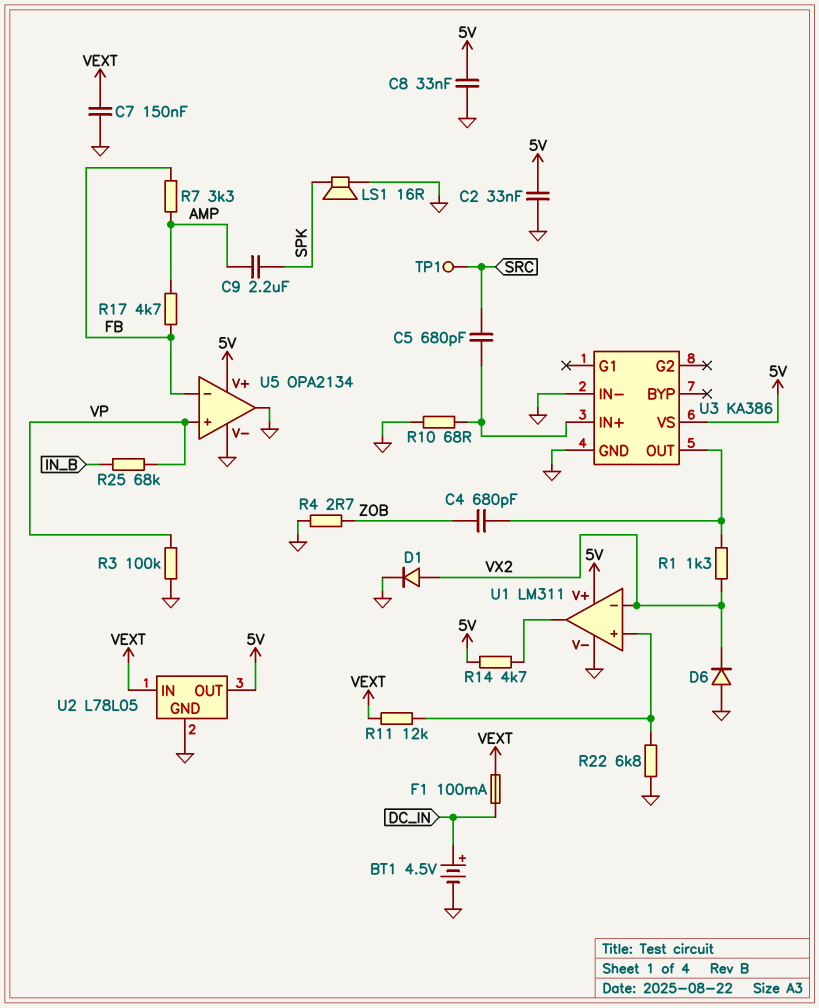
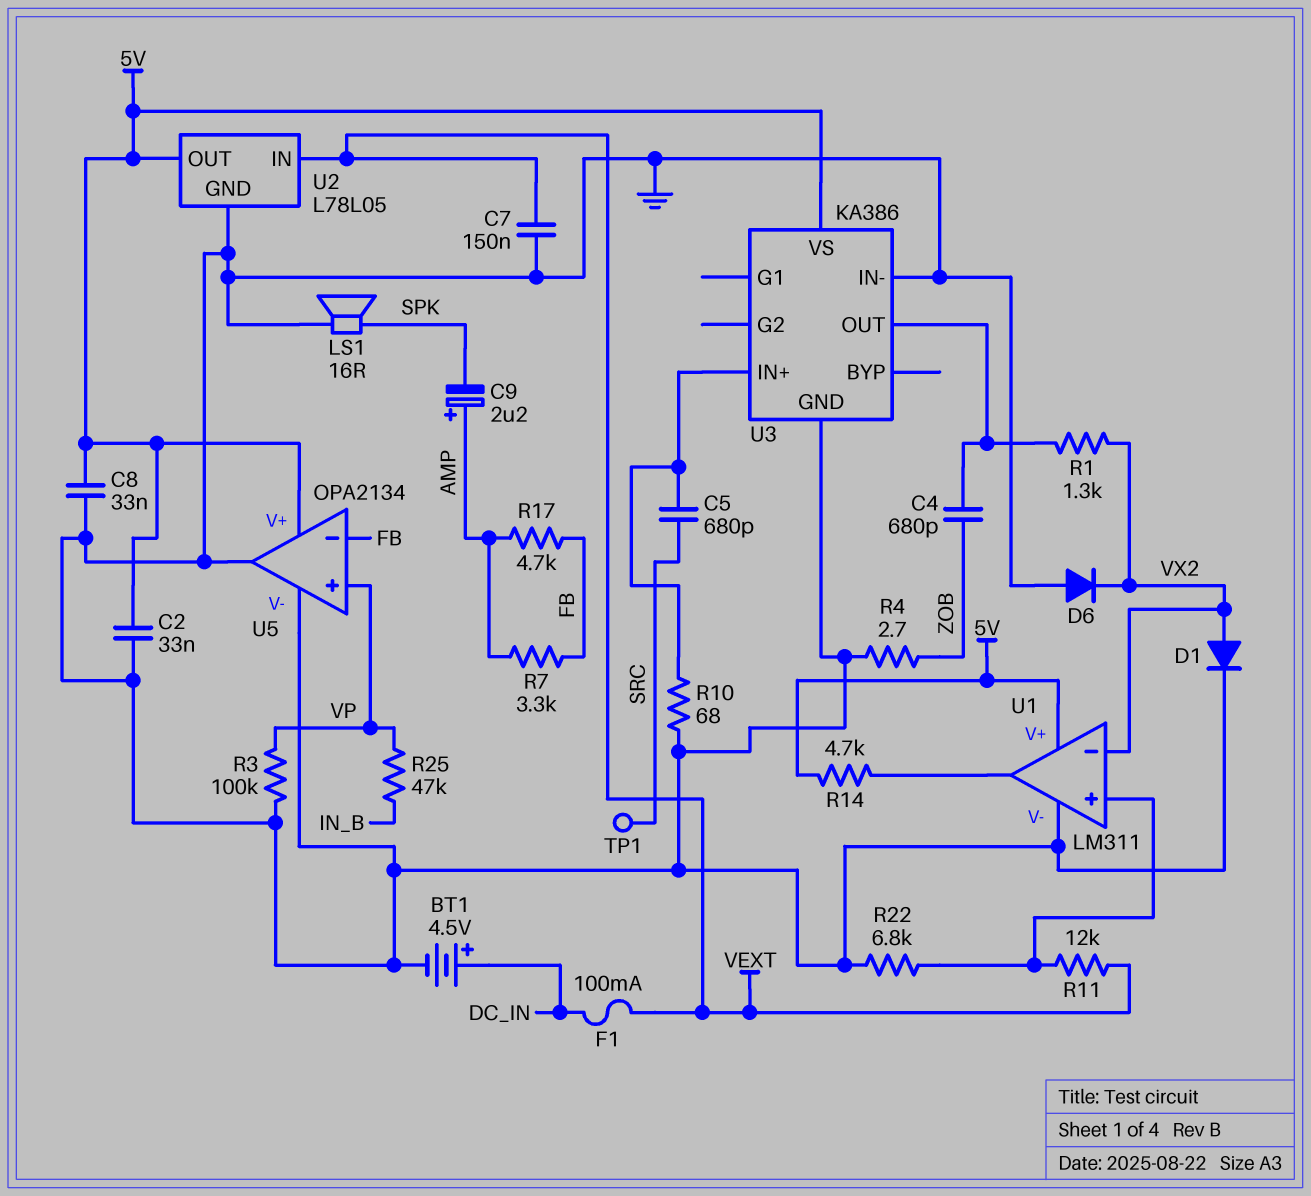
C9: 2.2uF (AMP, SPK) -> 2.2uF (plus AMP, minus SPK)
R25: 68k (IN_B, VP) -> 47k (IN_B, VP)

